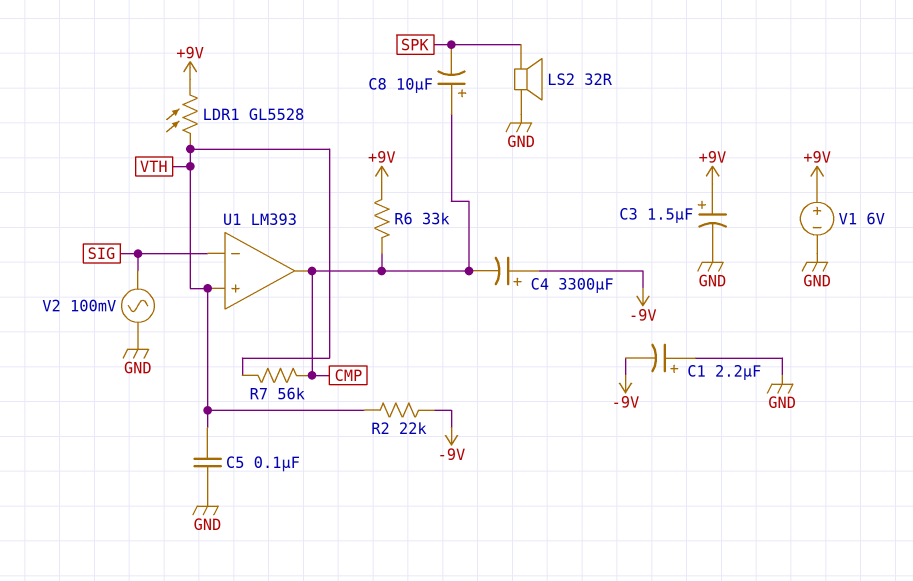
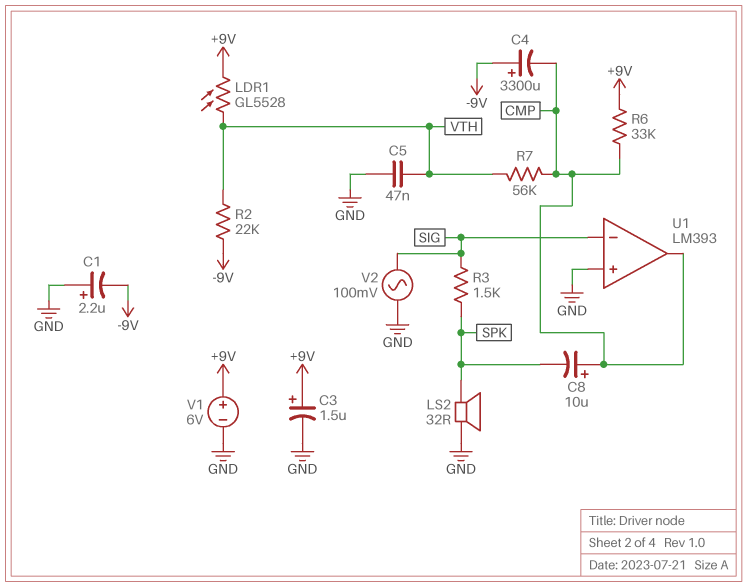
C5: 100nF (GND, VTH) -> 47nF (GND, VTH)
R3: none -> 1.5k (SIG, SPK)
U1 pin in+: VTH -> GND

